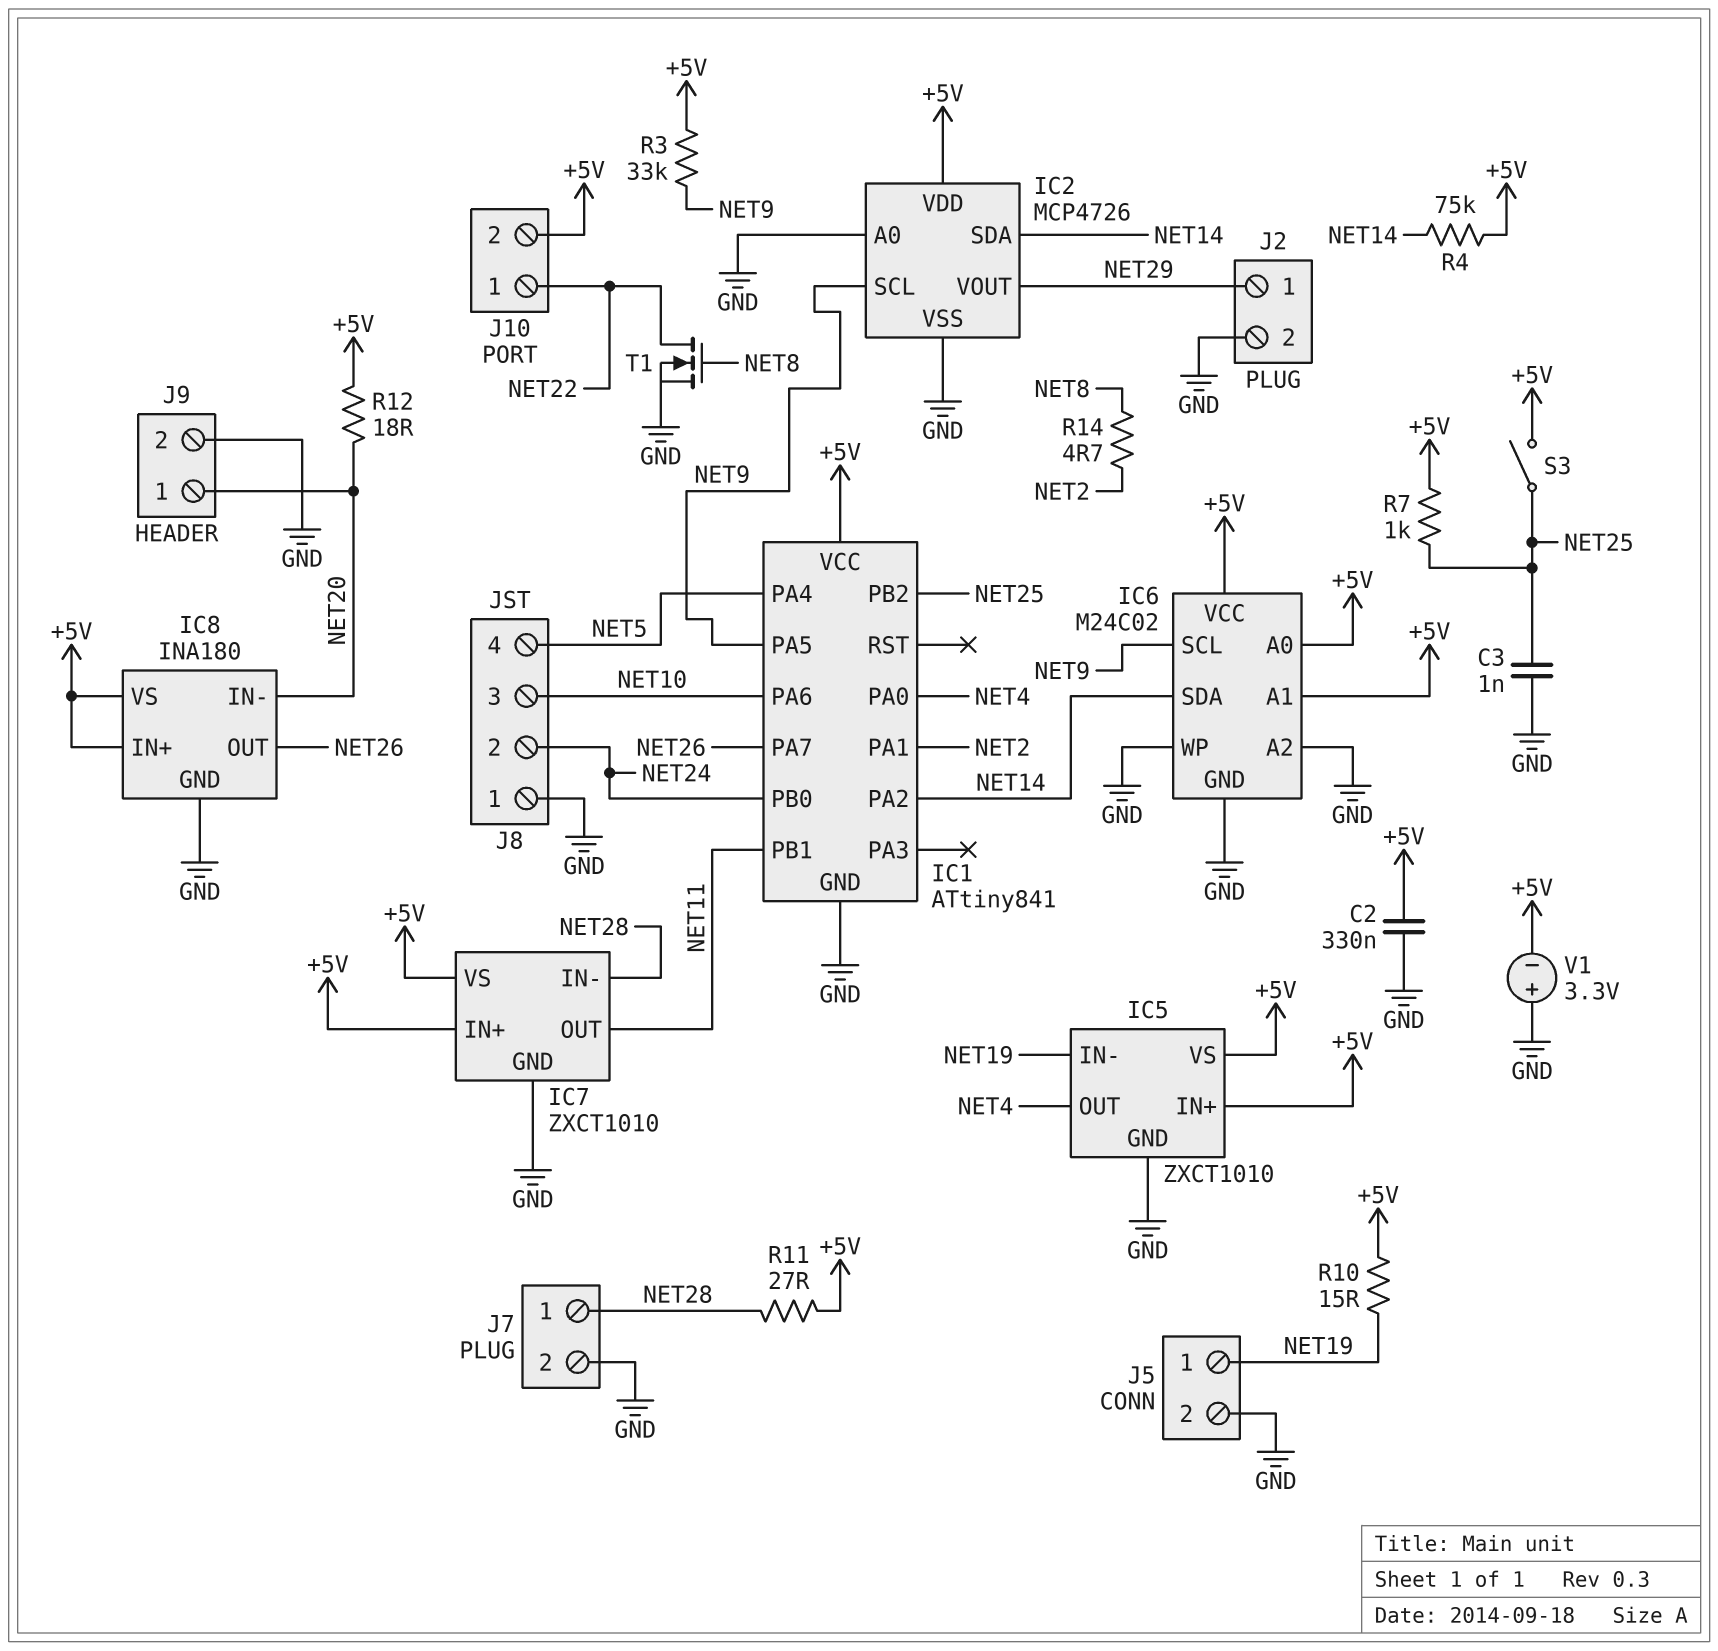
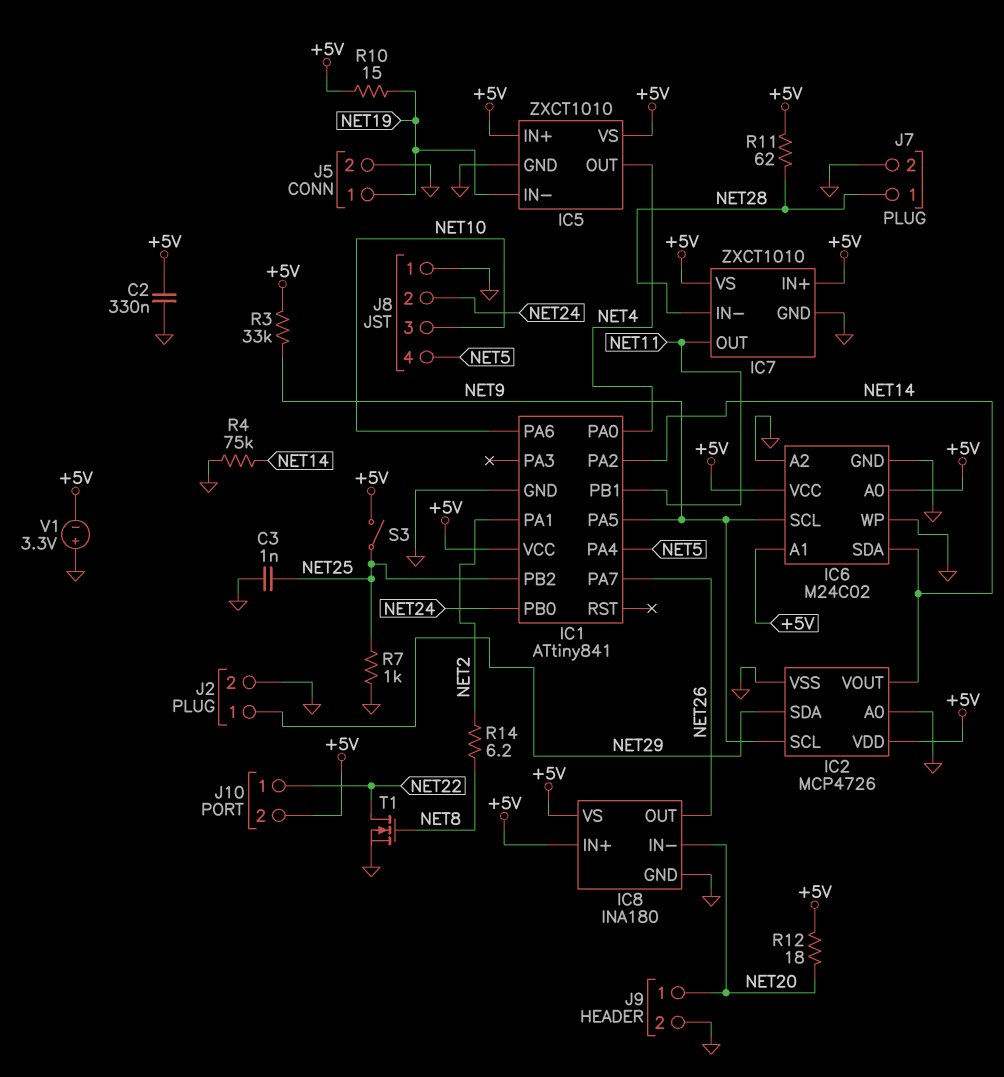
IC2 pin SDA: NET14 -> NET29
IC2 pin VOUT: NET29 -> NET14
R4: 75k (+5V, NET14) -> 75k (GND, NET14)
R7: 1k (+5V, NET25) -> 1k (GND, NET25)
R11: 27 (+5V, NET28) -> 62 (+5V, NET28)
R14: 4.7 (NET2, NET8) -> 6.2 (NET2, NET8)

